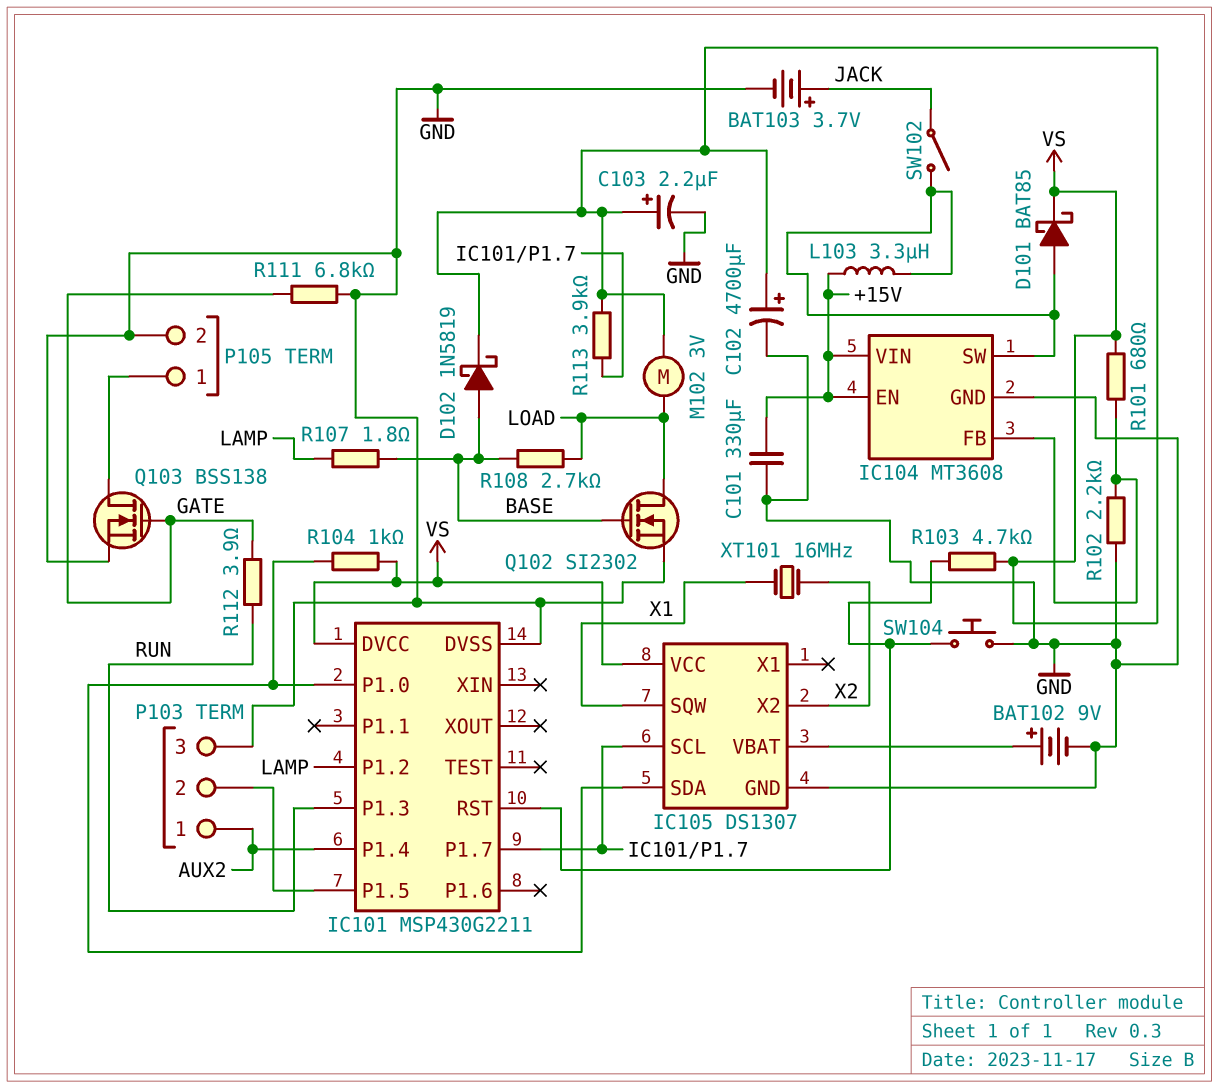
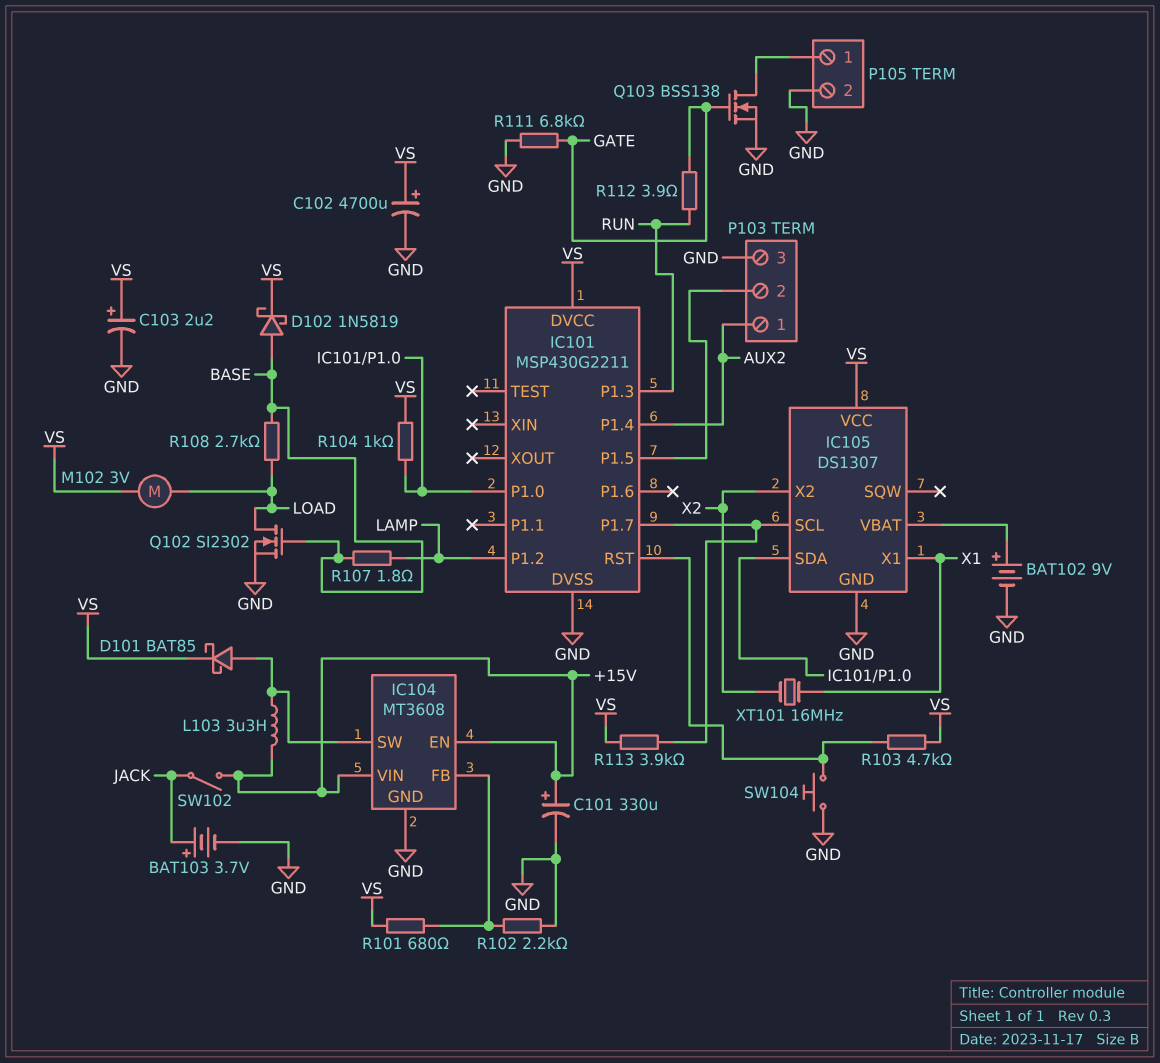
C101: 330uF (+15V, GND) -> 330uF (plus +15V, minus GND)
IC105 pin SQW: X1 -> none
IC105 pin X1: none -> X1
SW102: switch (IC104/SW, JACK) -> switch (+15V, JACK)

